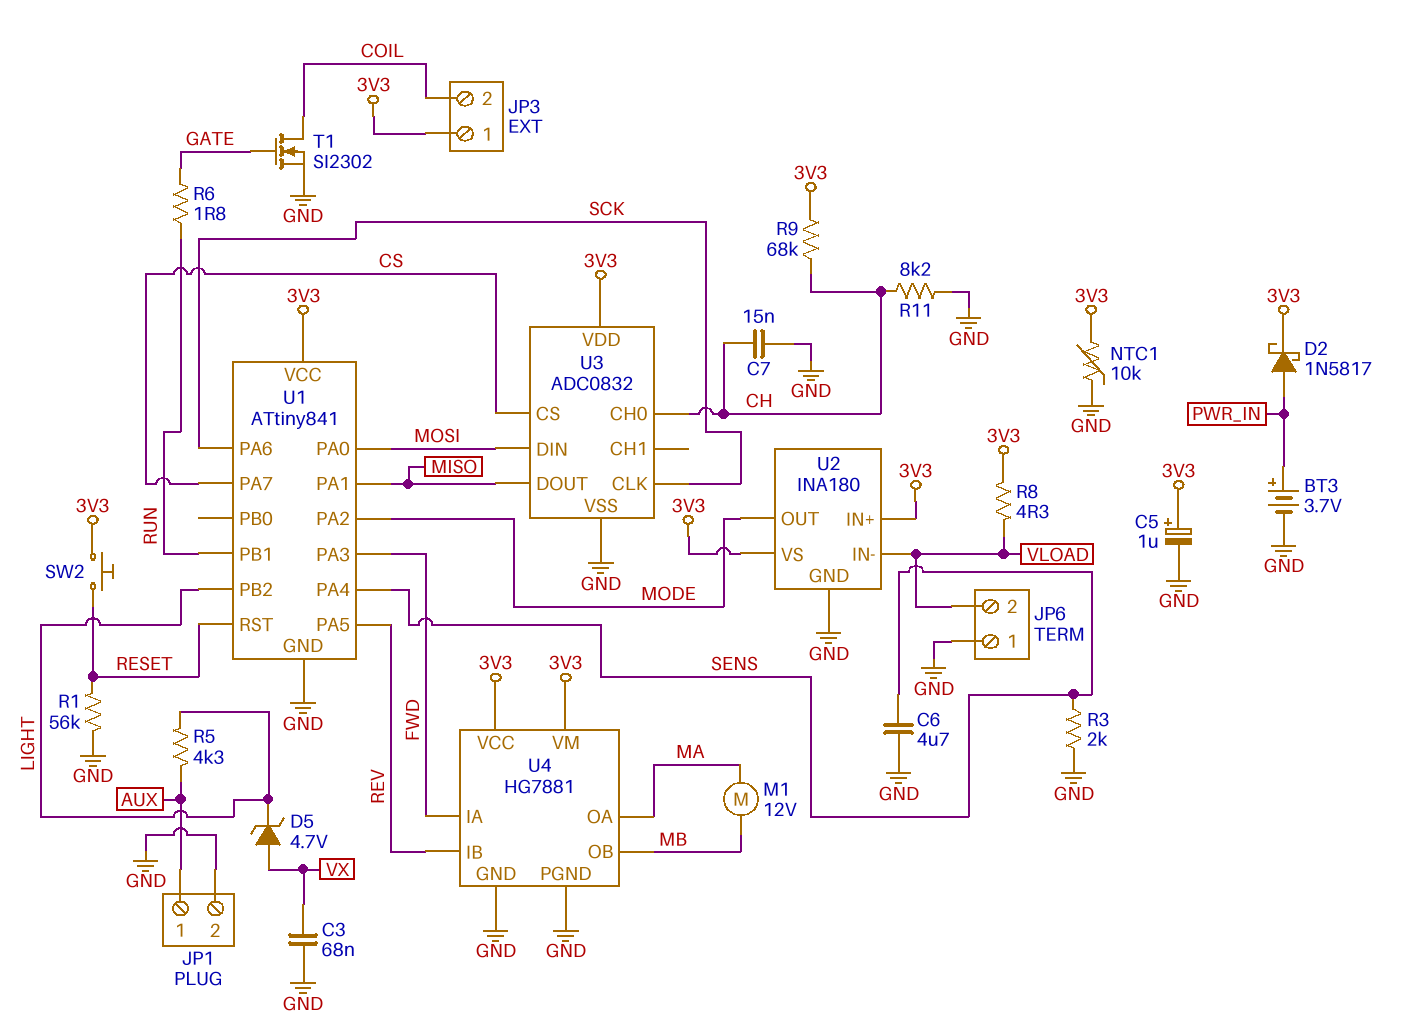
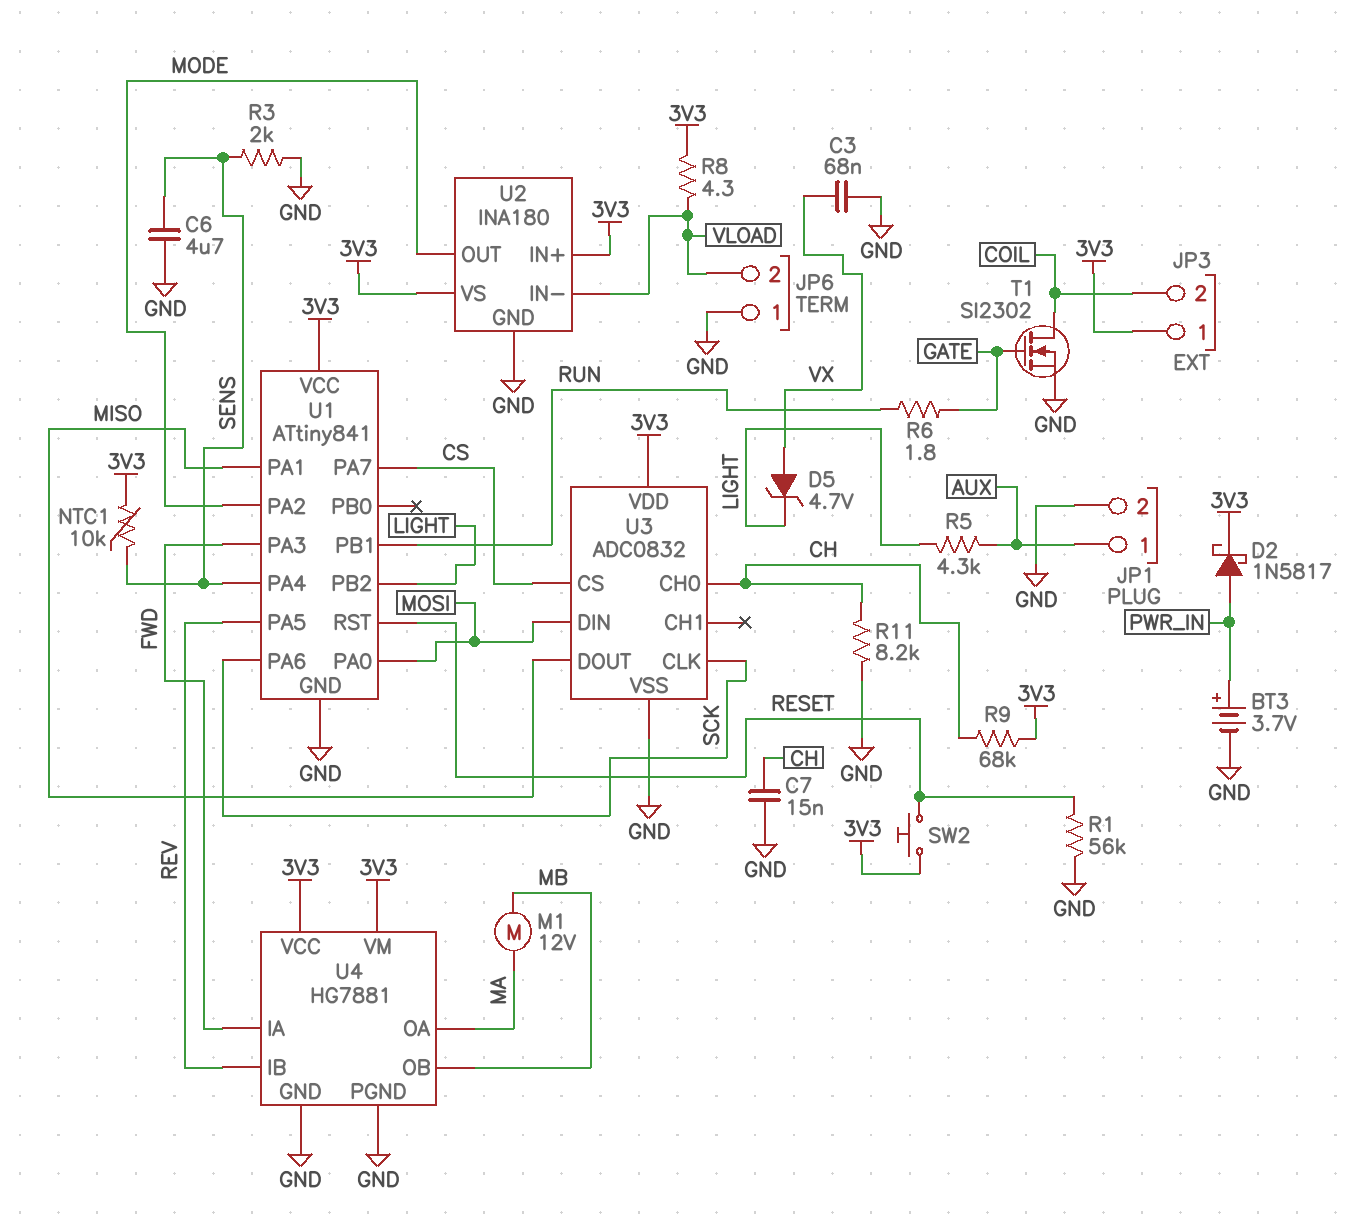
C5: 1uF (plus 3V3, minus GND) -> none
NTC1: 10k (3V3, GND) -> 10k (3V3, SENS)

